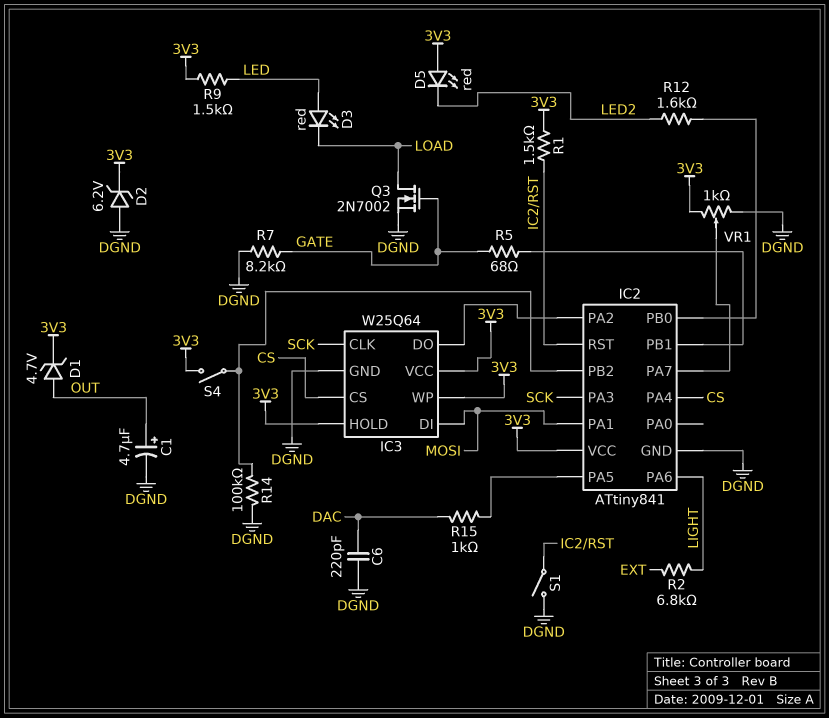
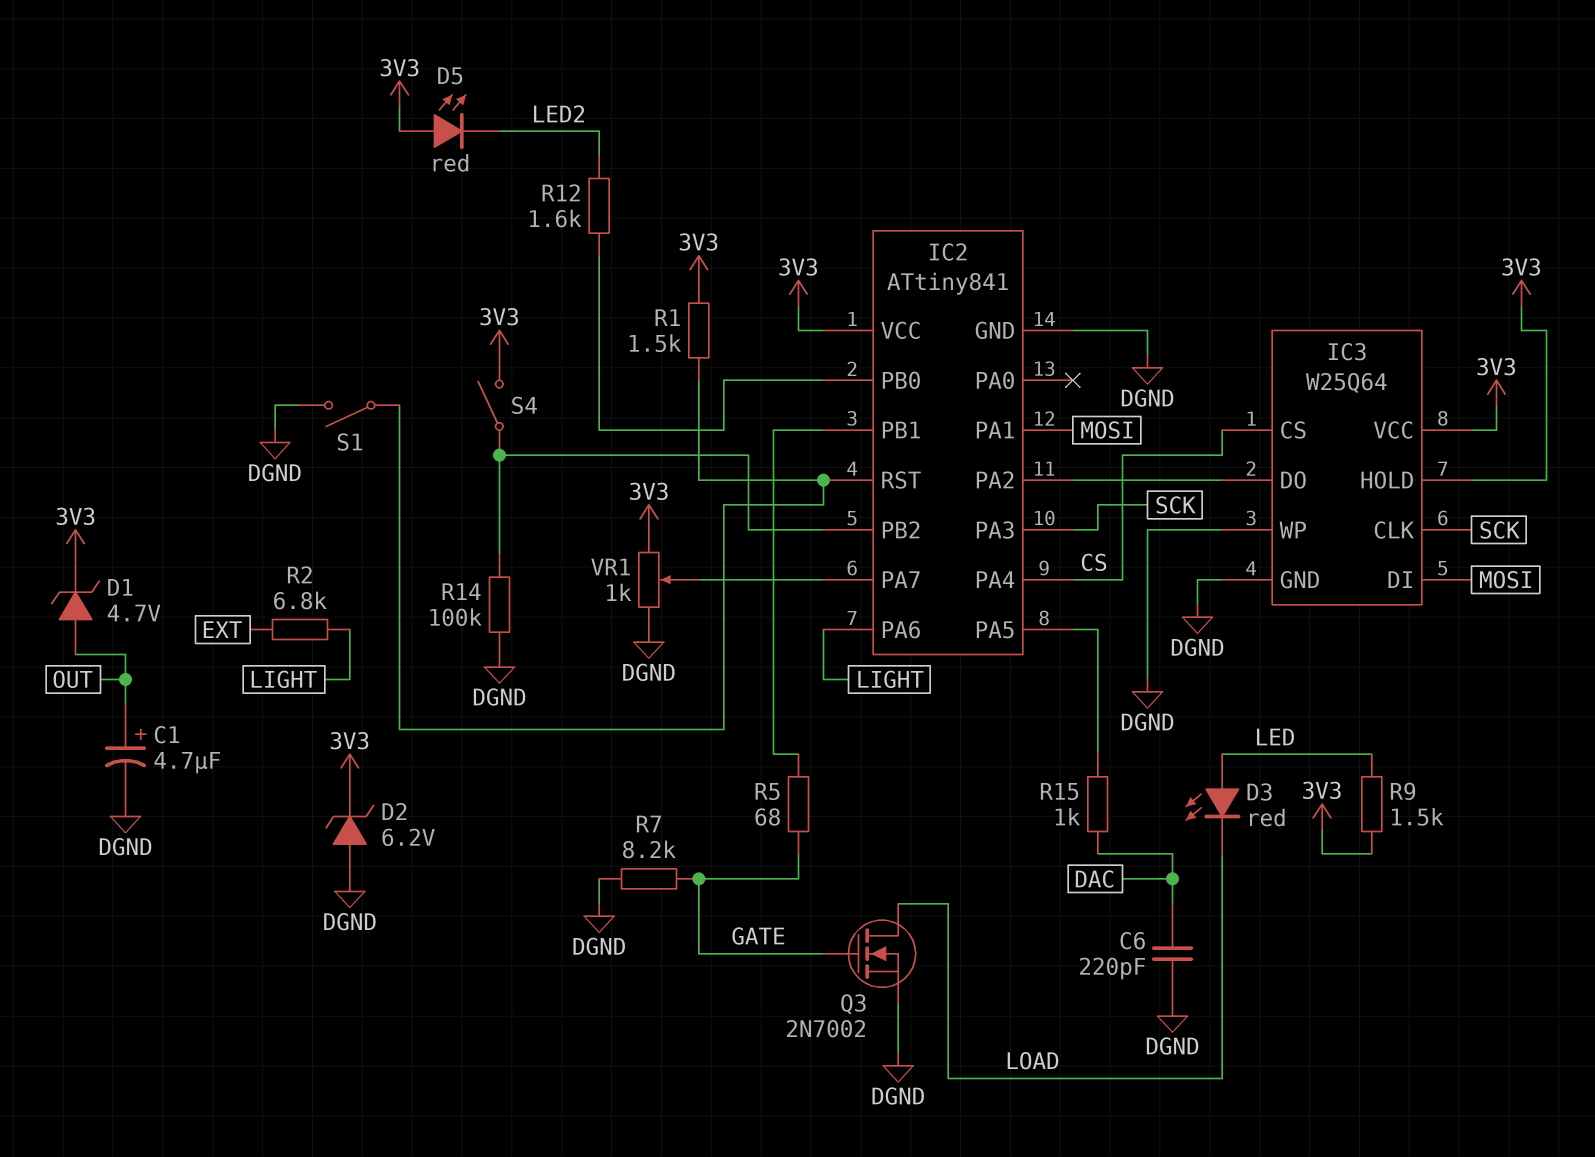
IC3 pin WP: 3V3 -> DGND

